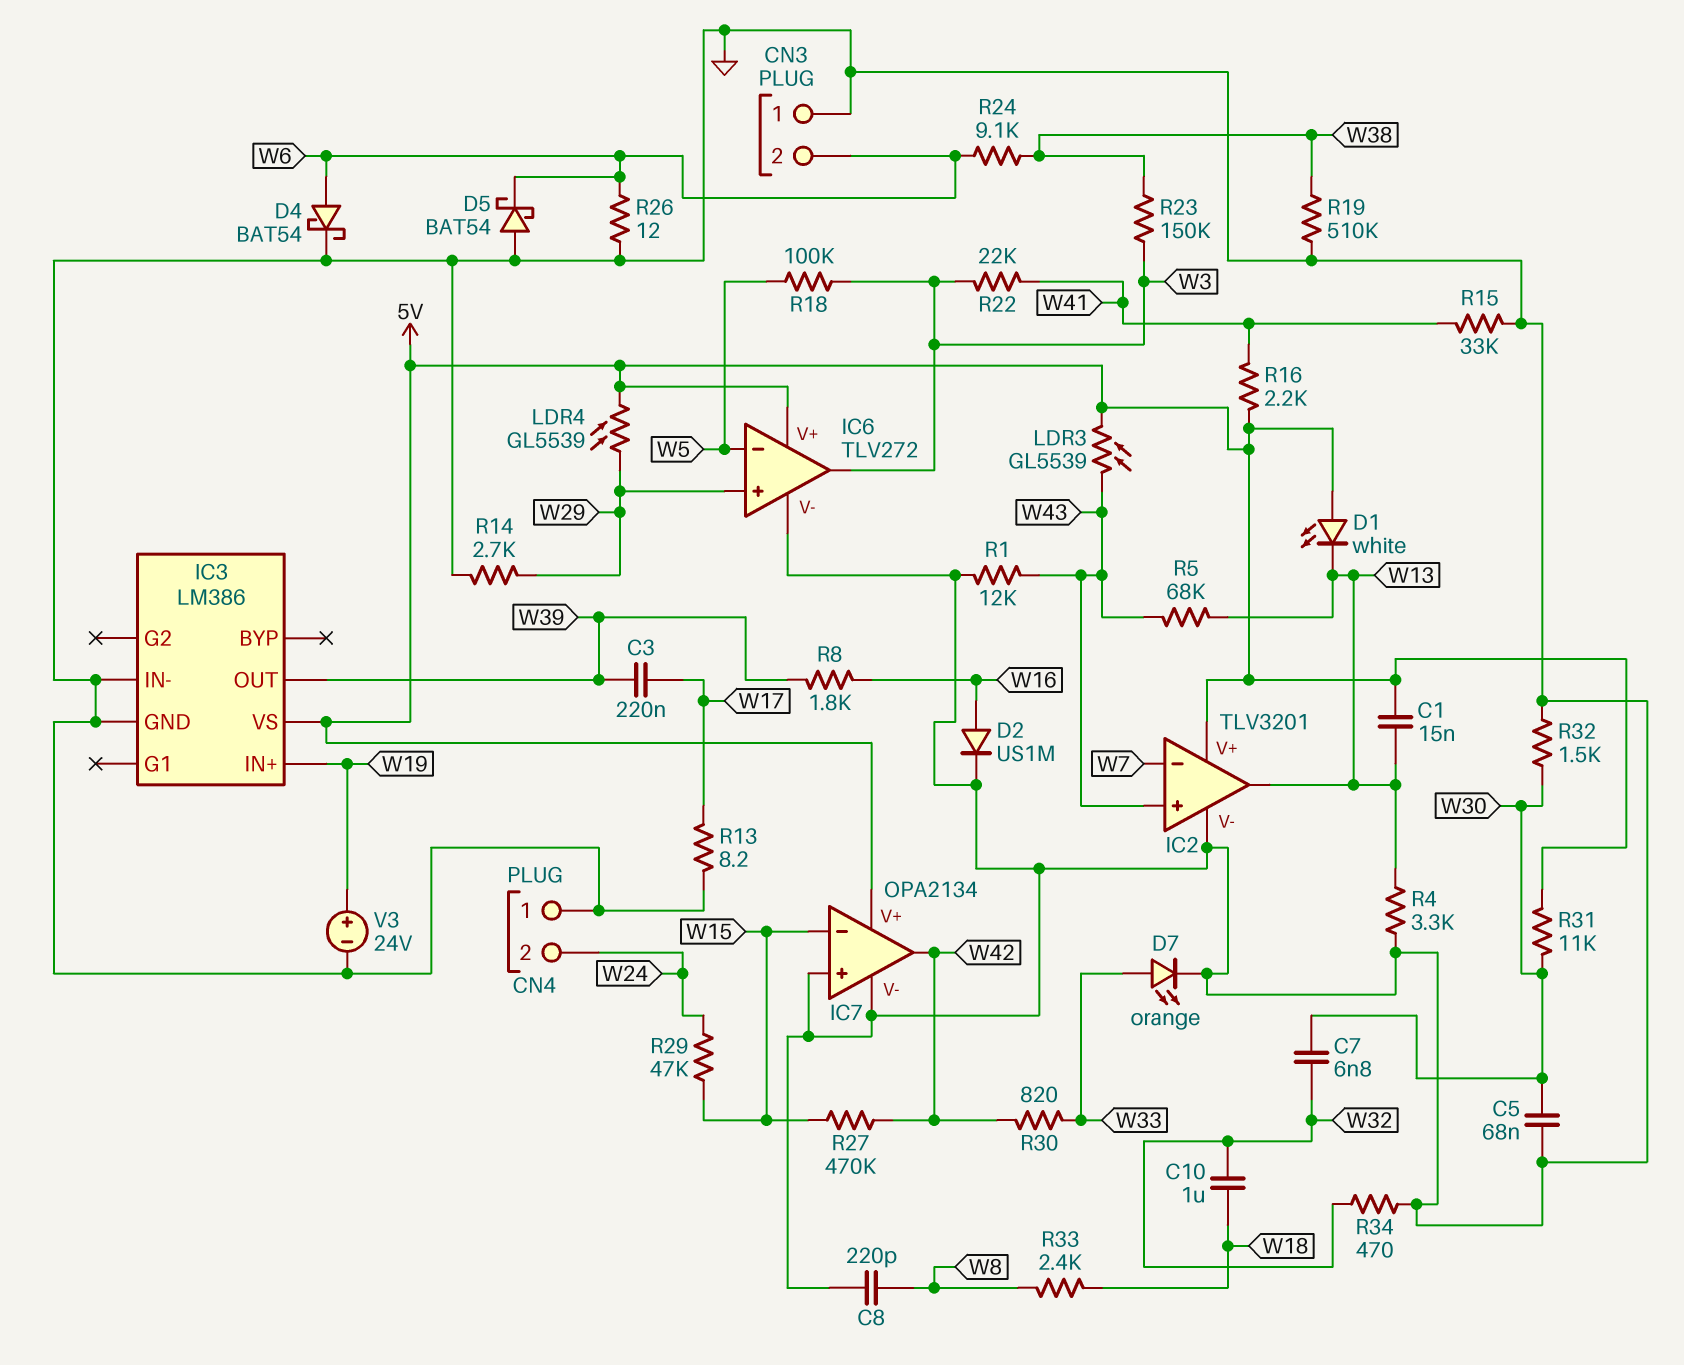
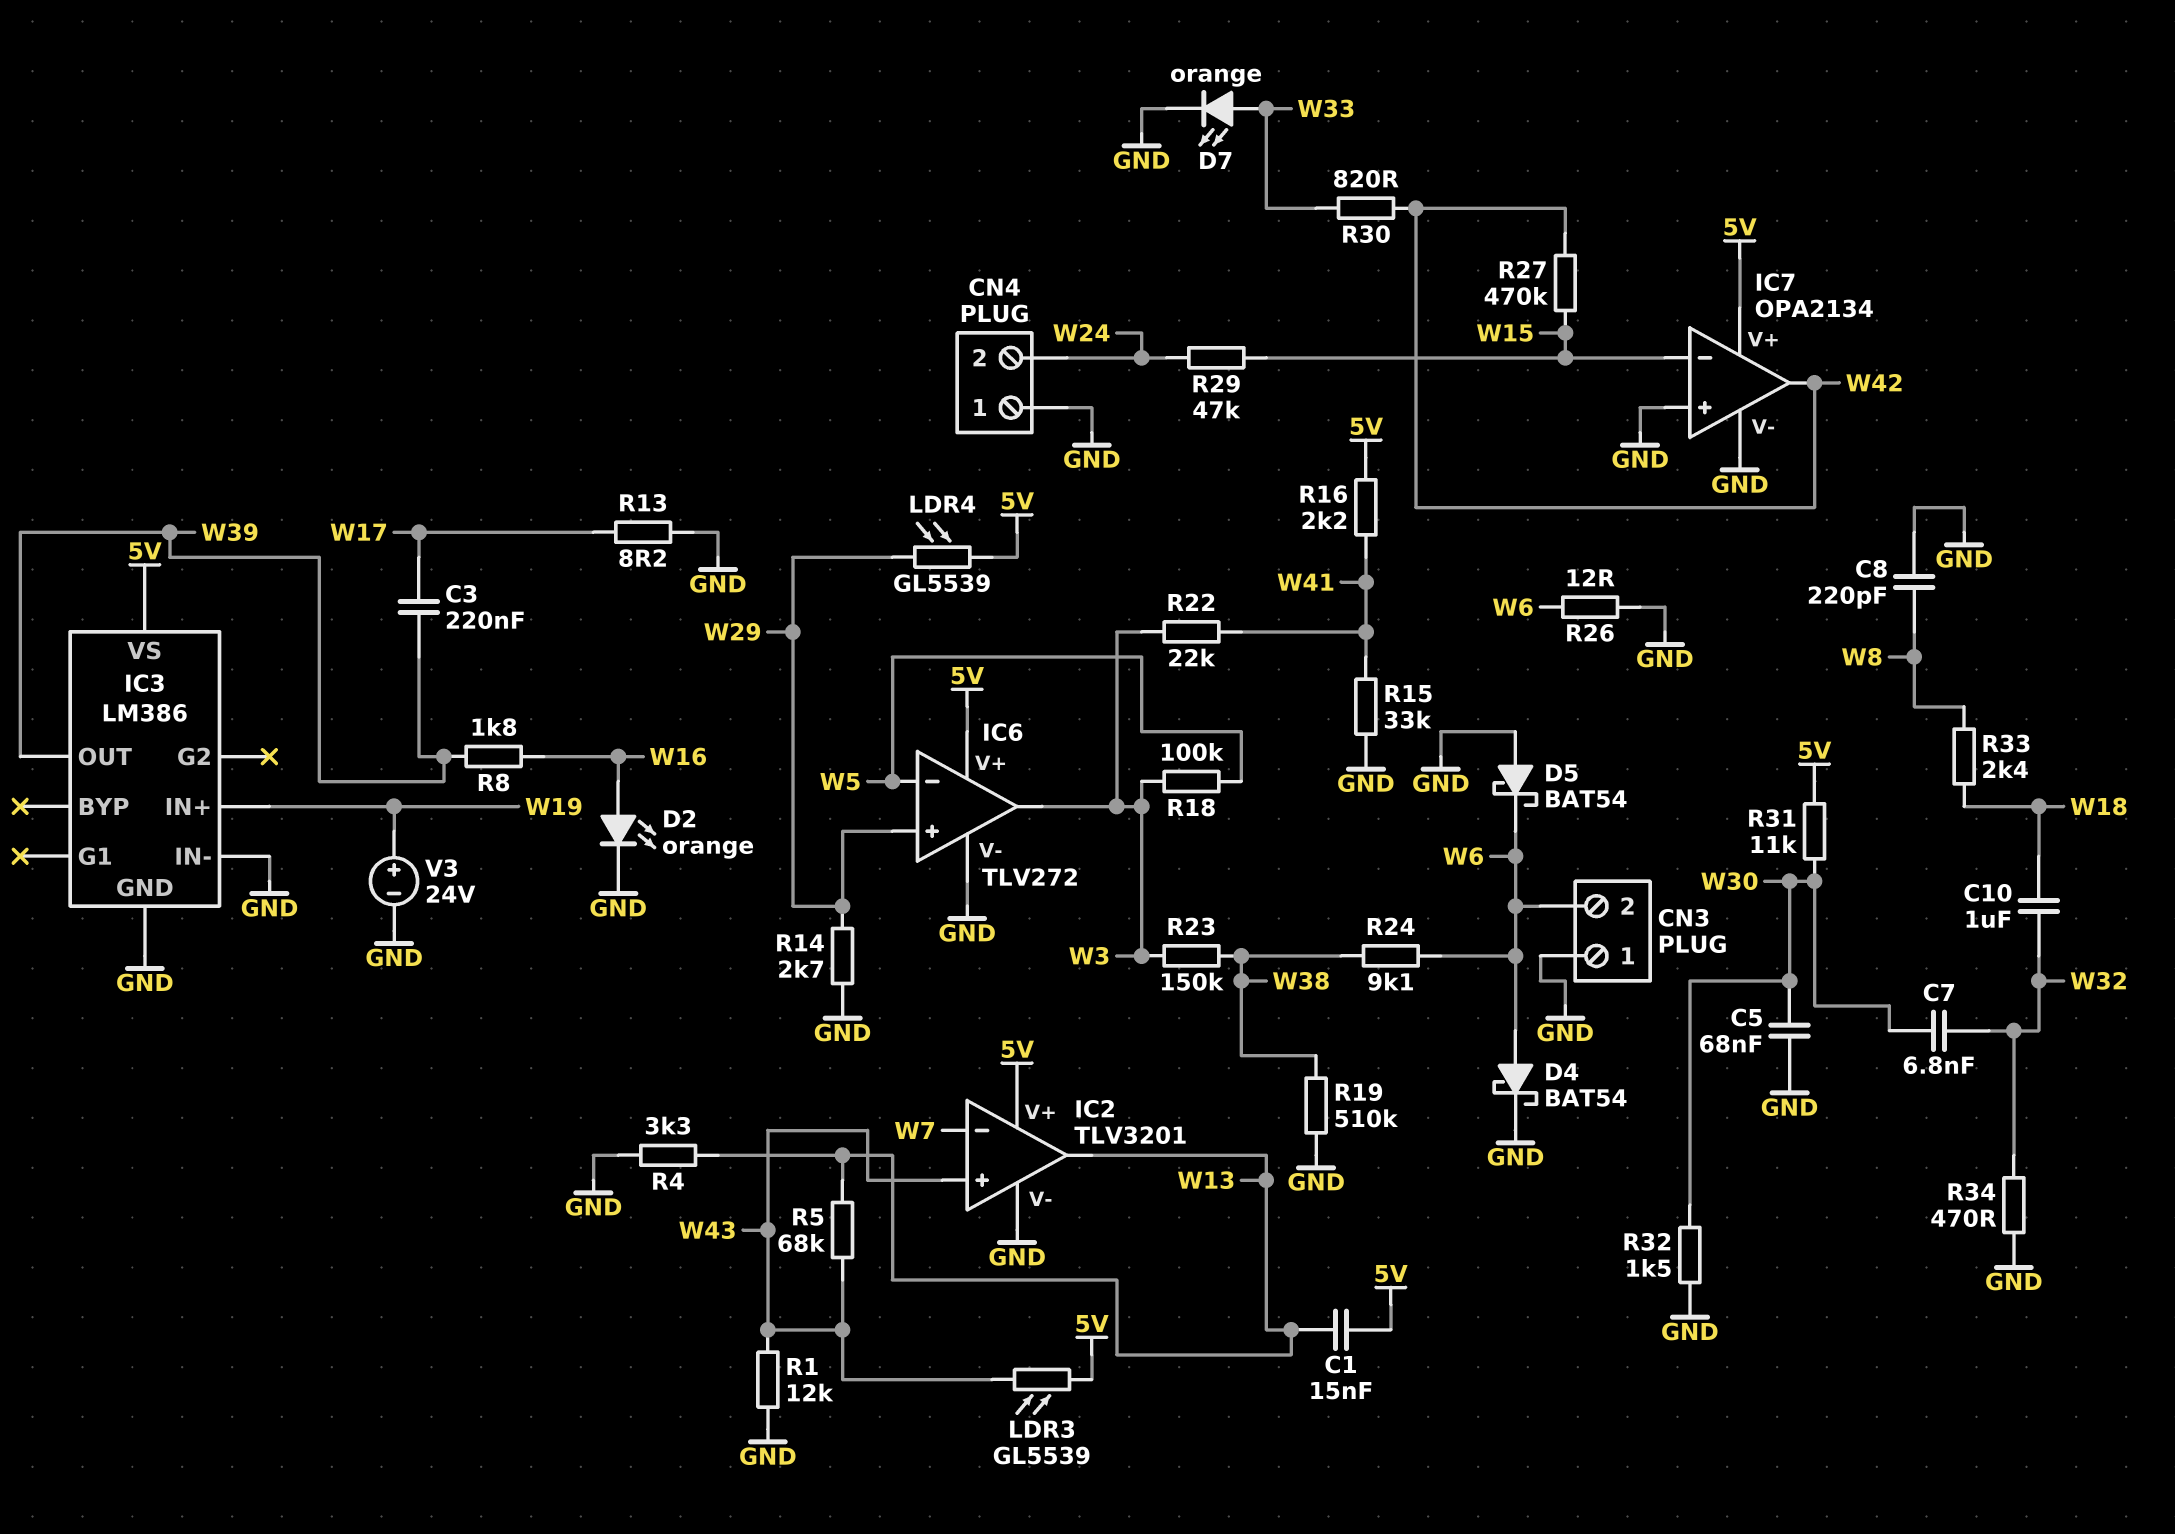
D1: LED white (A 5V, K W13) -> none
D2: diode US1M (A W16, K GND) -> LED orange (A W16, K GND)

